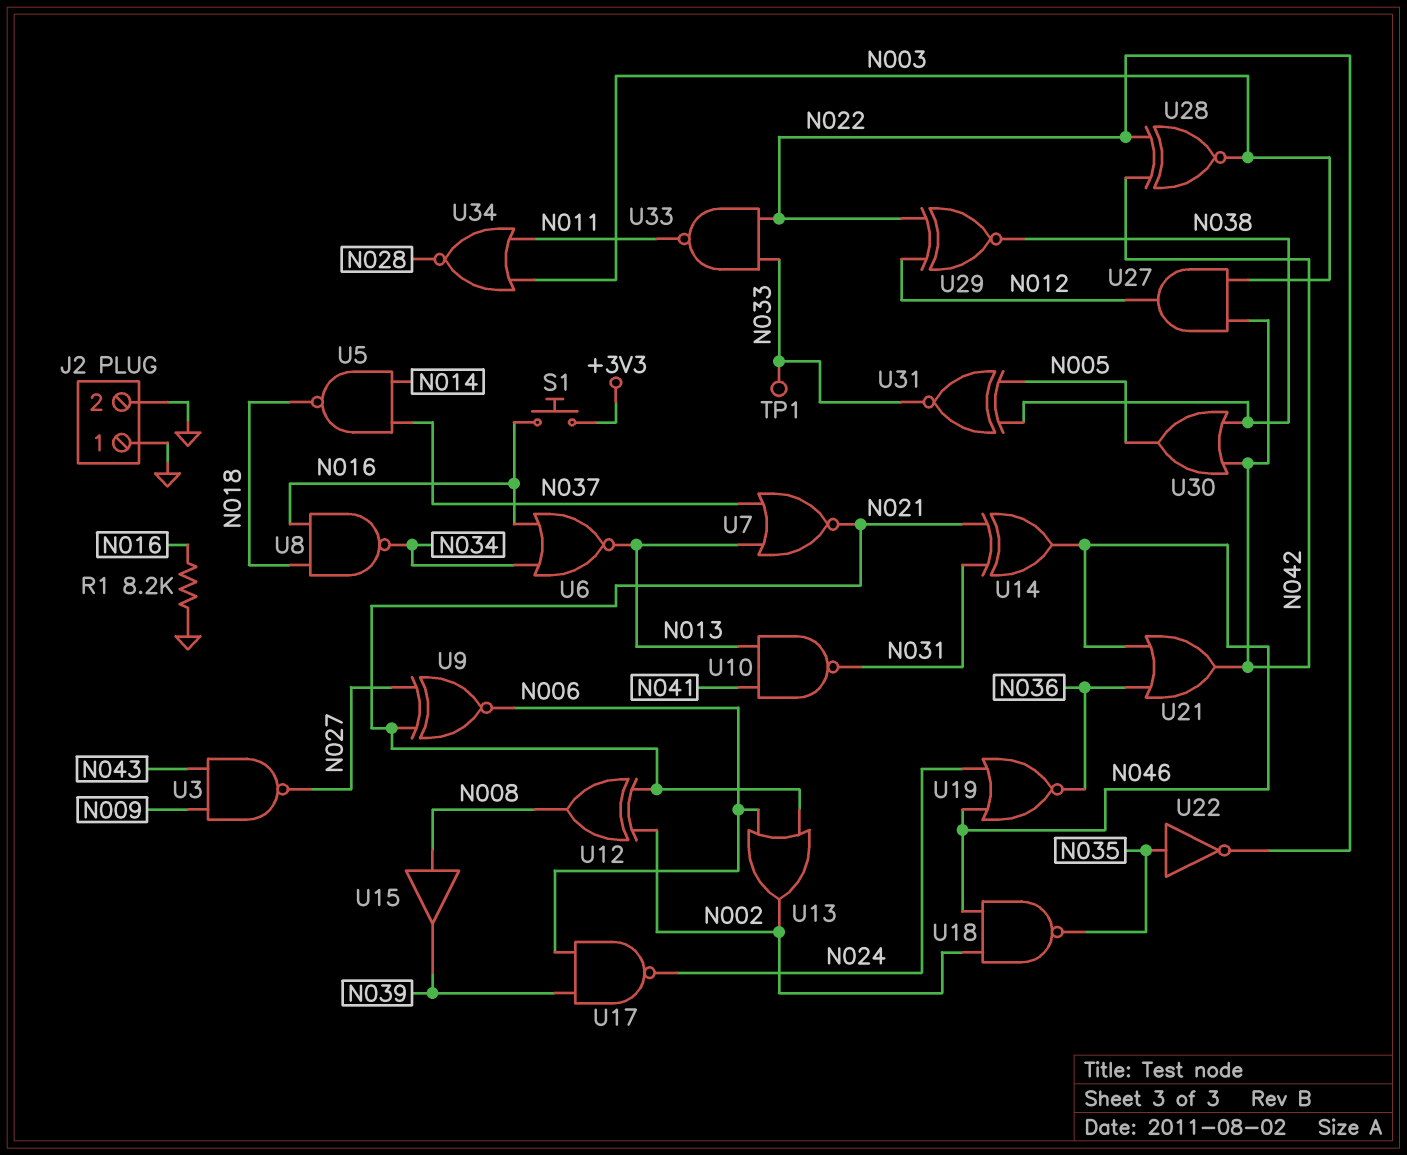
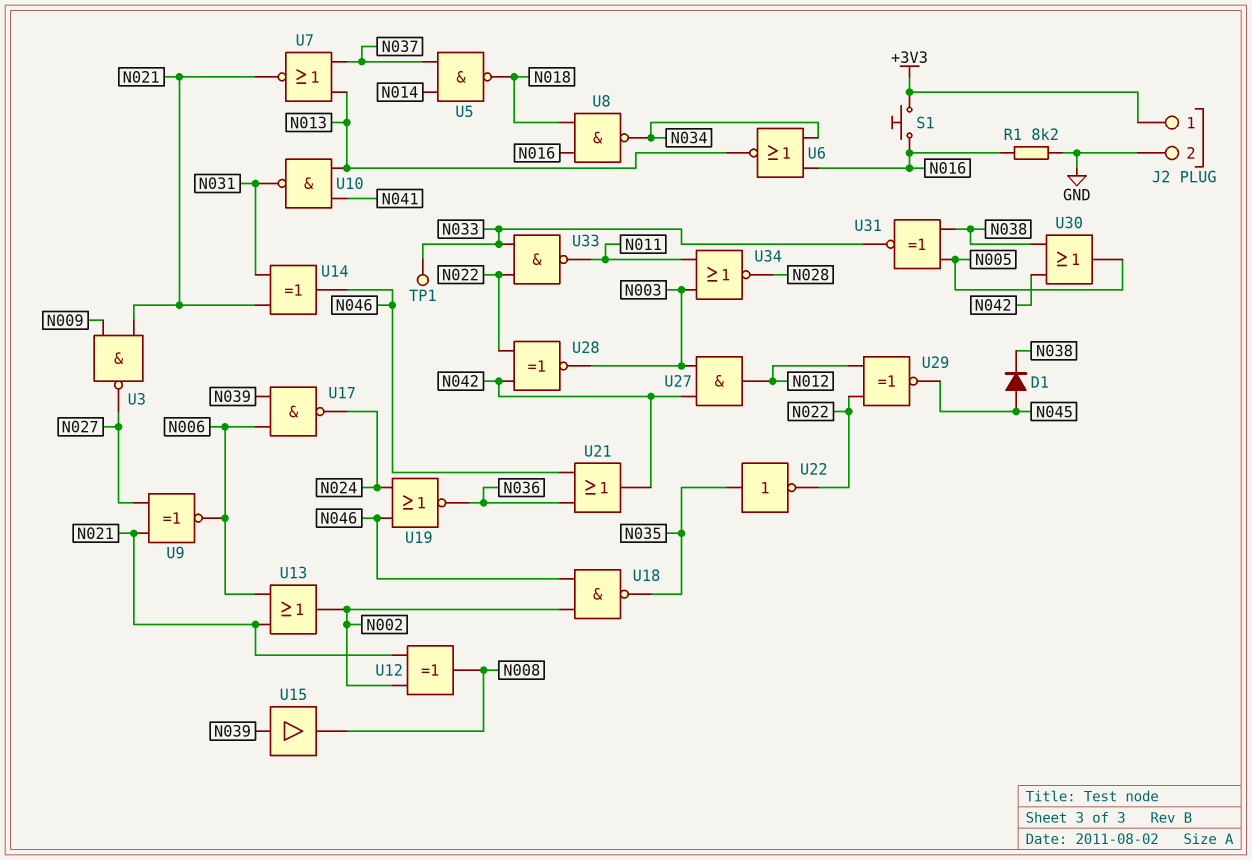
D1: none -> diode (A N045, K N038)
J2 pin 1: GND -> +3V3
U3: NAND (in N009, in N043, out N027) -> NAND (in N009, in N021, out N027)
U15: buffer (in N008, out N039) -> buffer (in N039, out N008)
U29: XNOR (in N012, in N022, out N038) -> XNOR (in N012, in N022, out N045)

